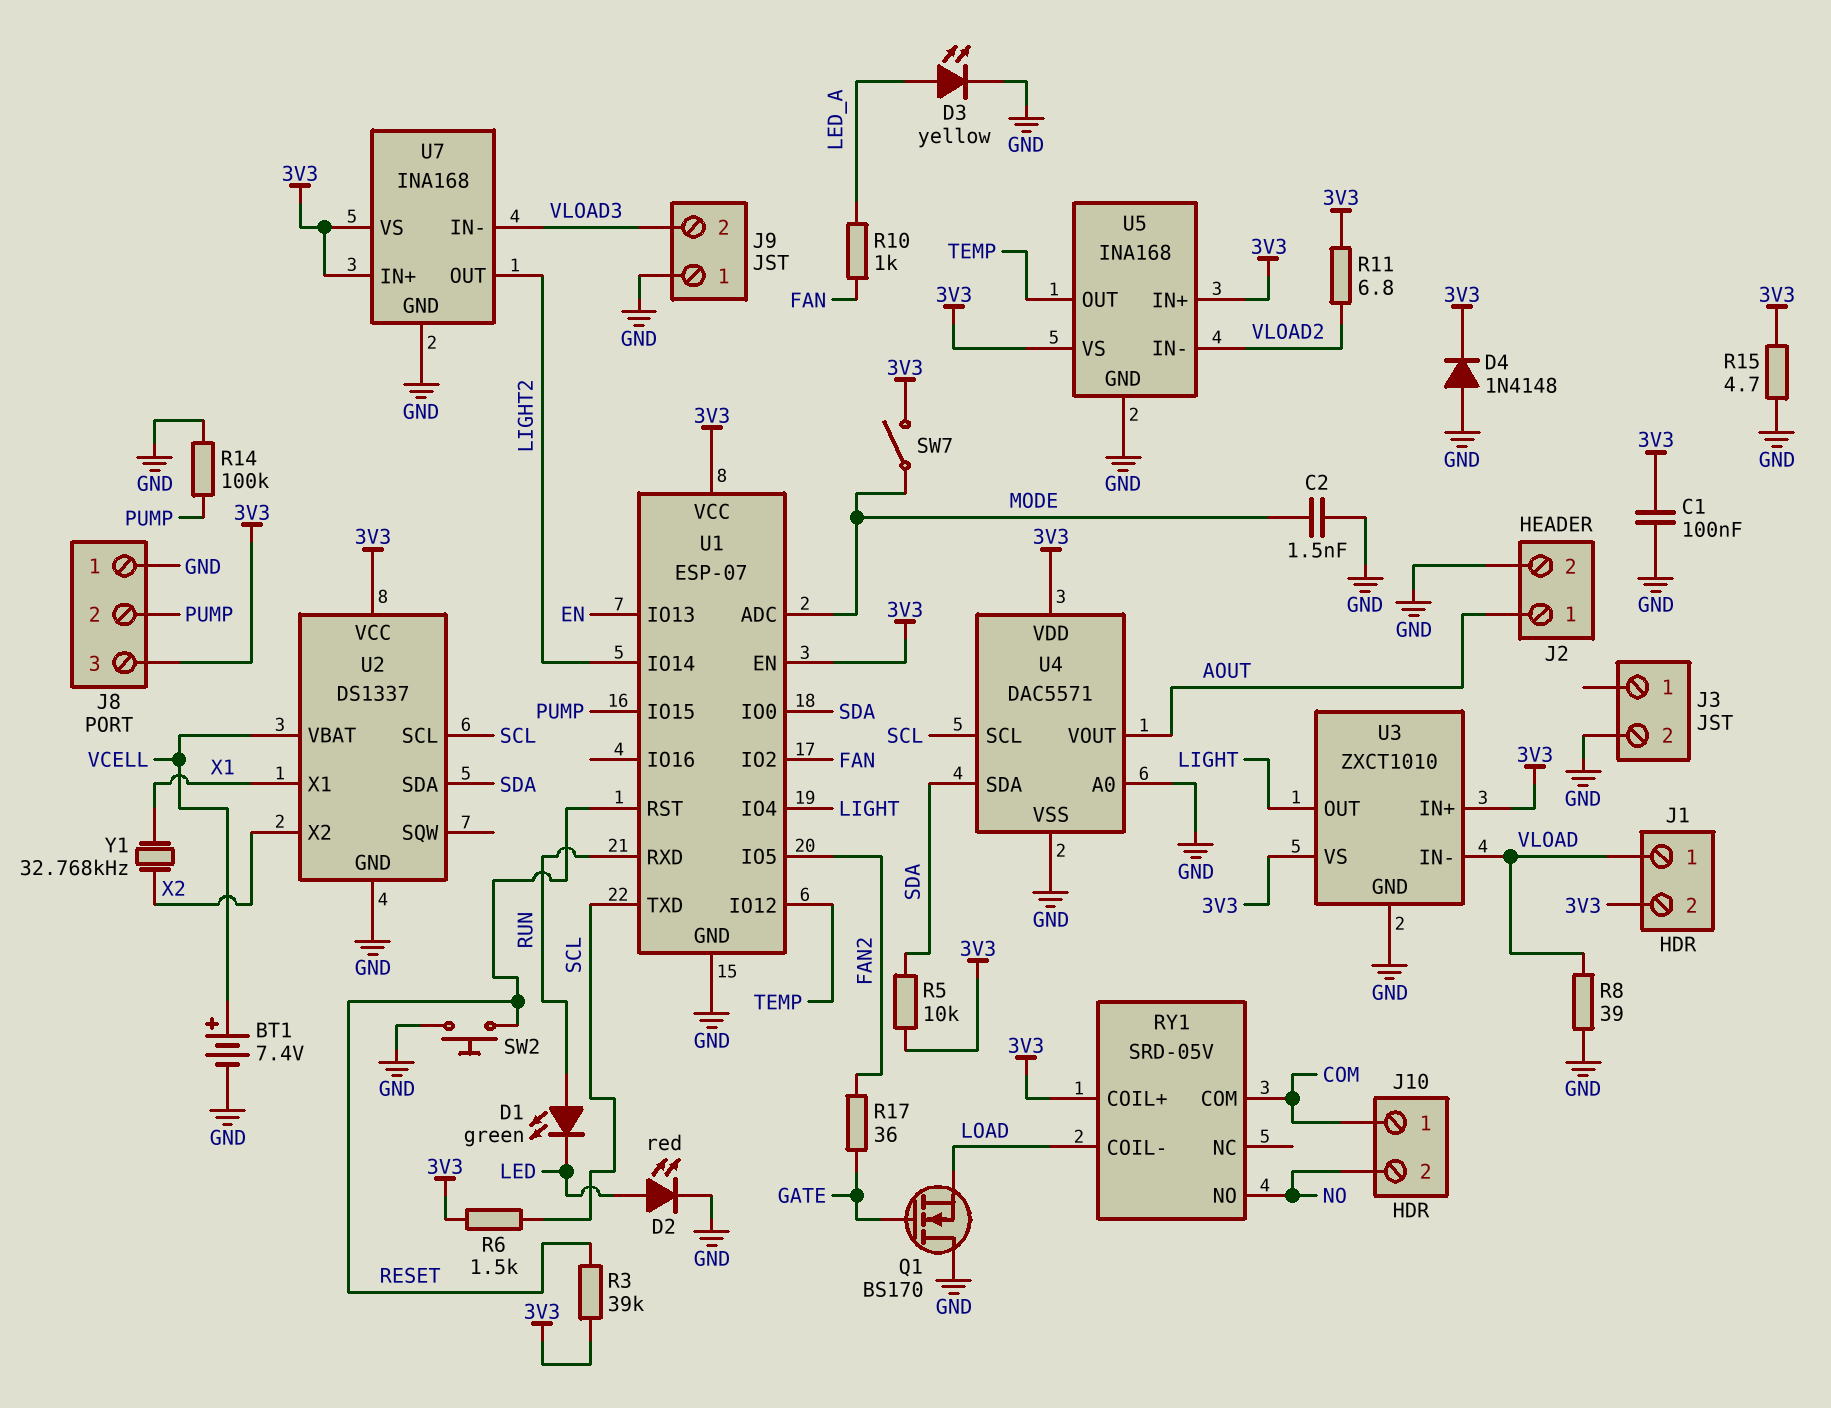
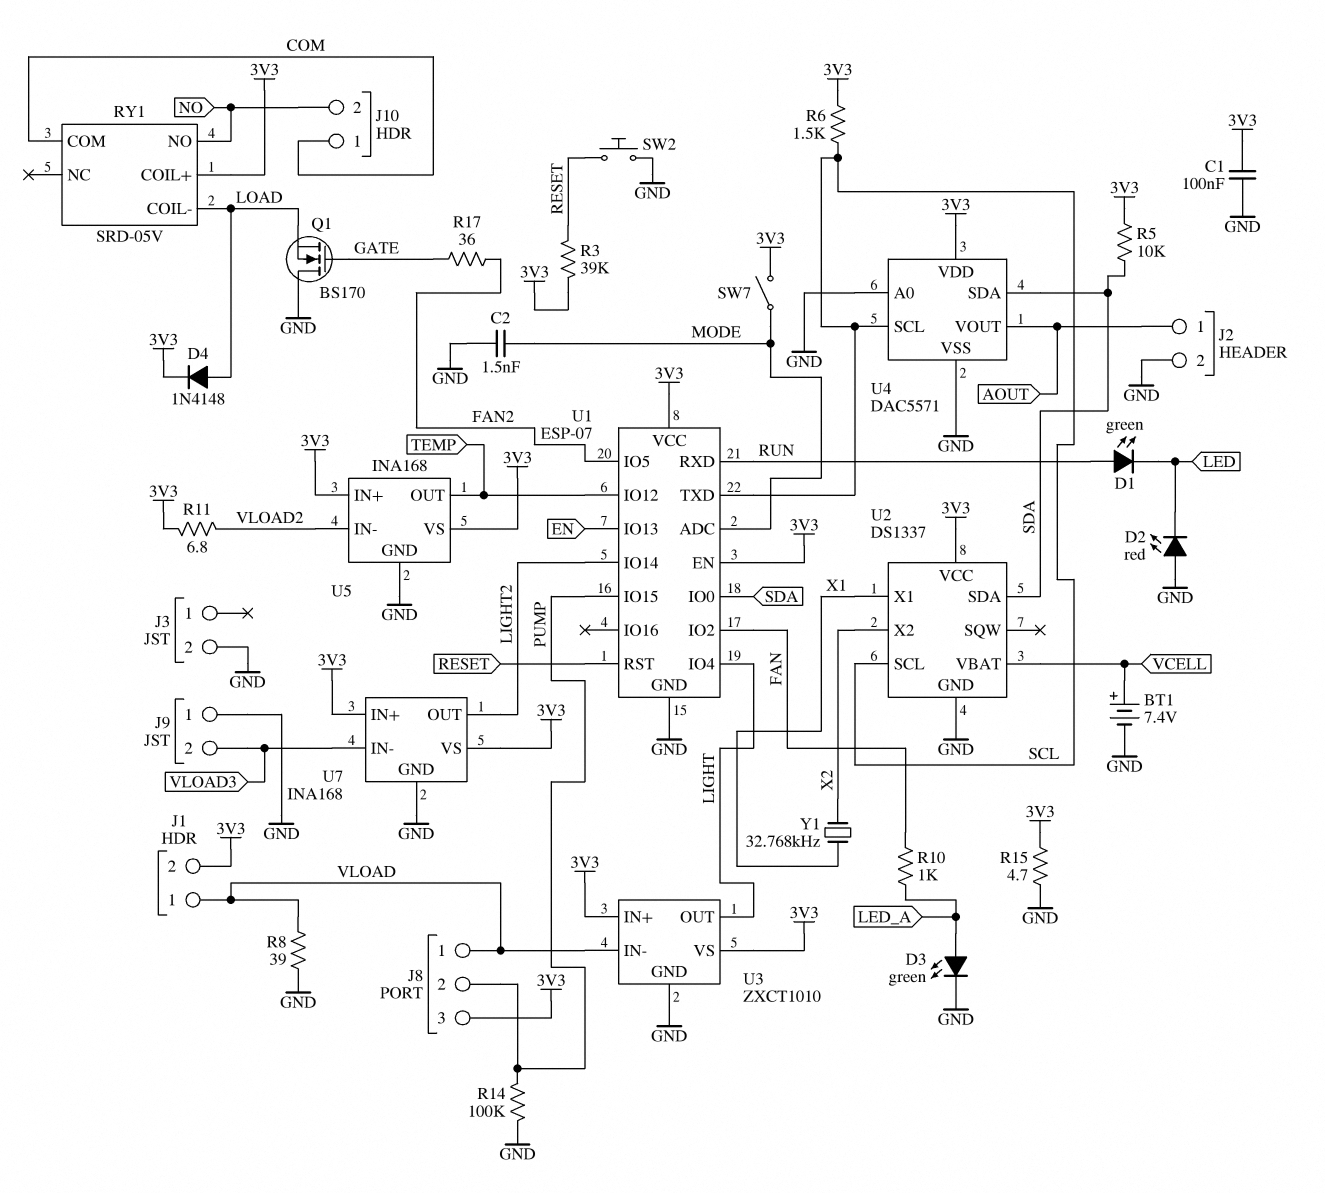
D2: LED red (A LED, K GND) -> LED red (A GND, K LED)
D3: LED yellow (A LED_A, K GND) -> LED green (A LED_A, K GND)
D4: diode 1N4148 (A GND, K 3V3) -> diode 1N4148 (A LOAD, K 3V3)
J8 pin 1: GND -> VLOAD

